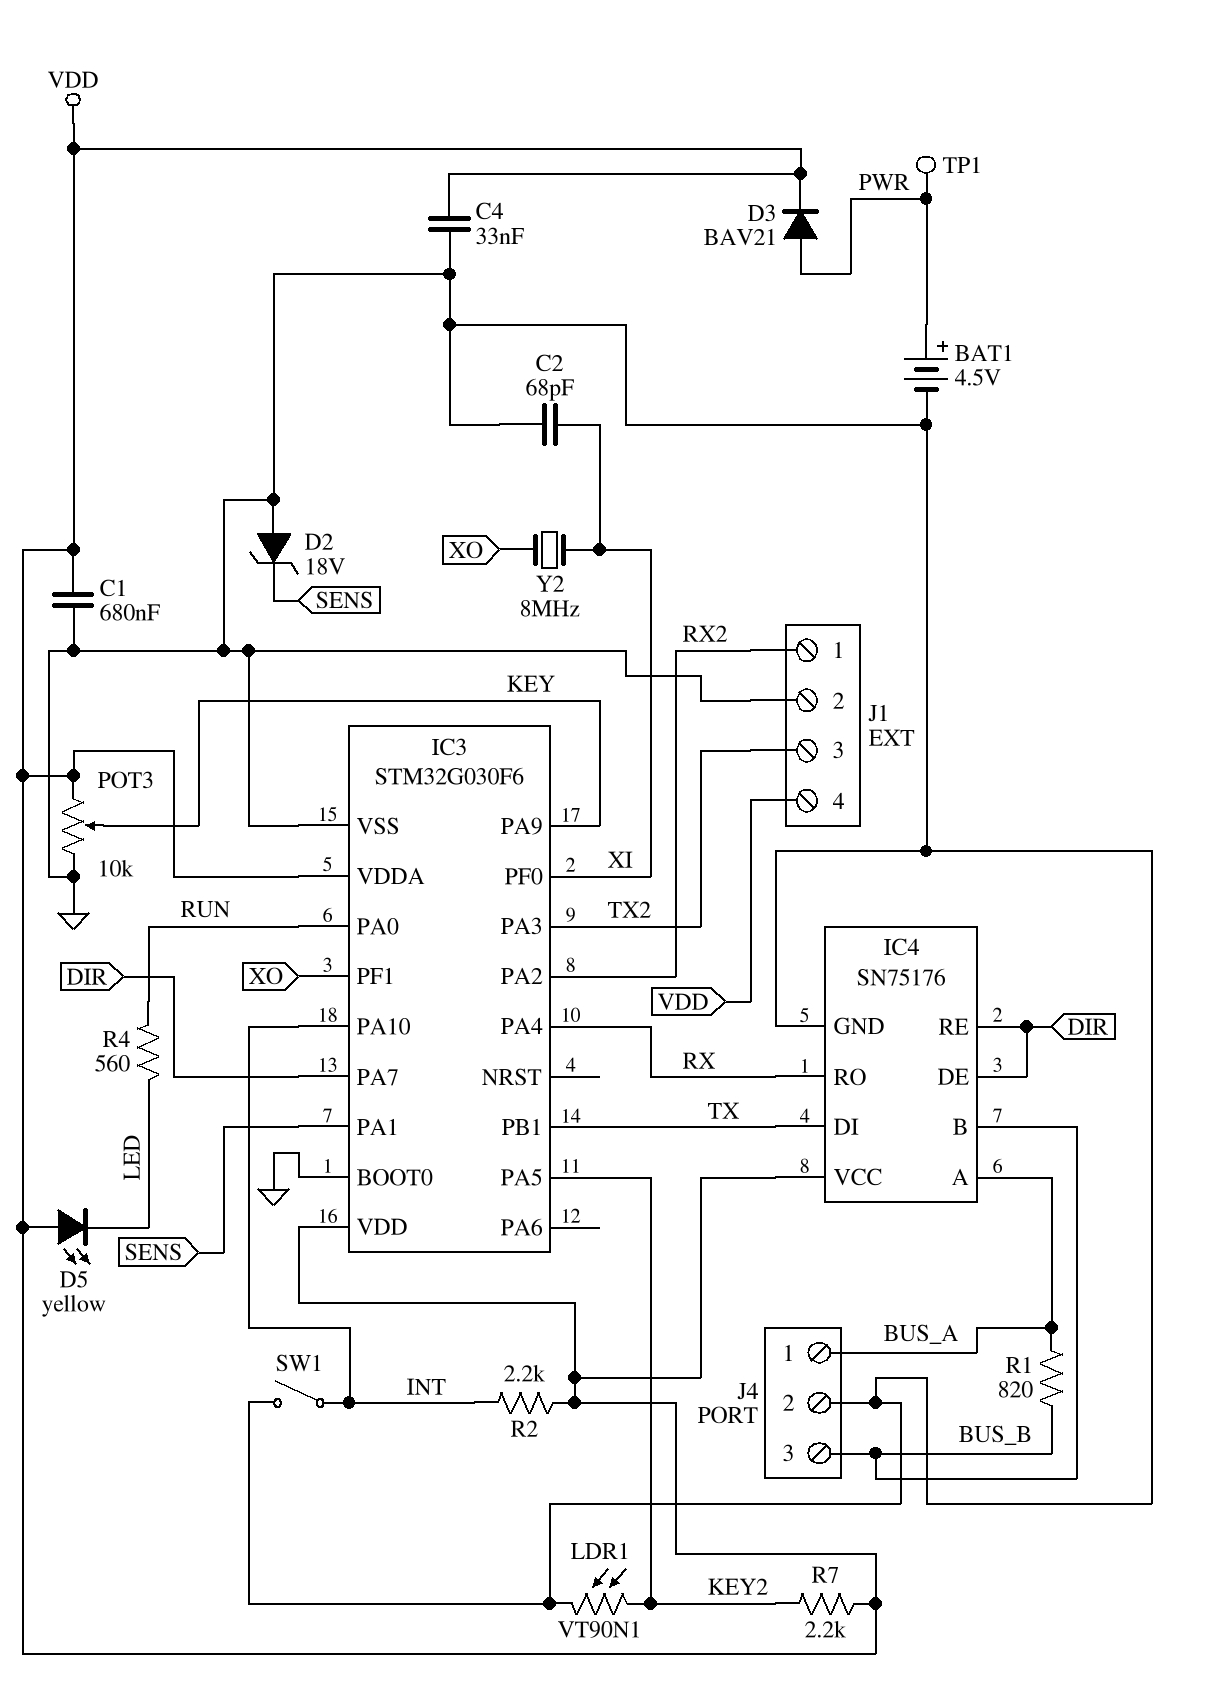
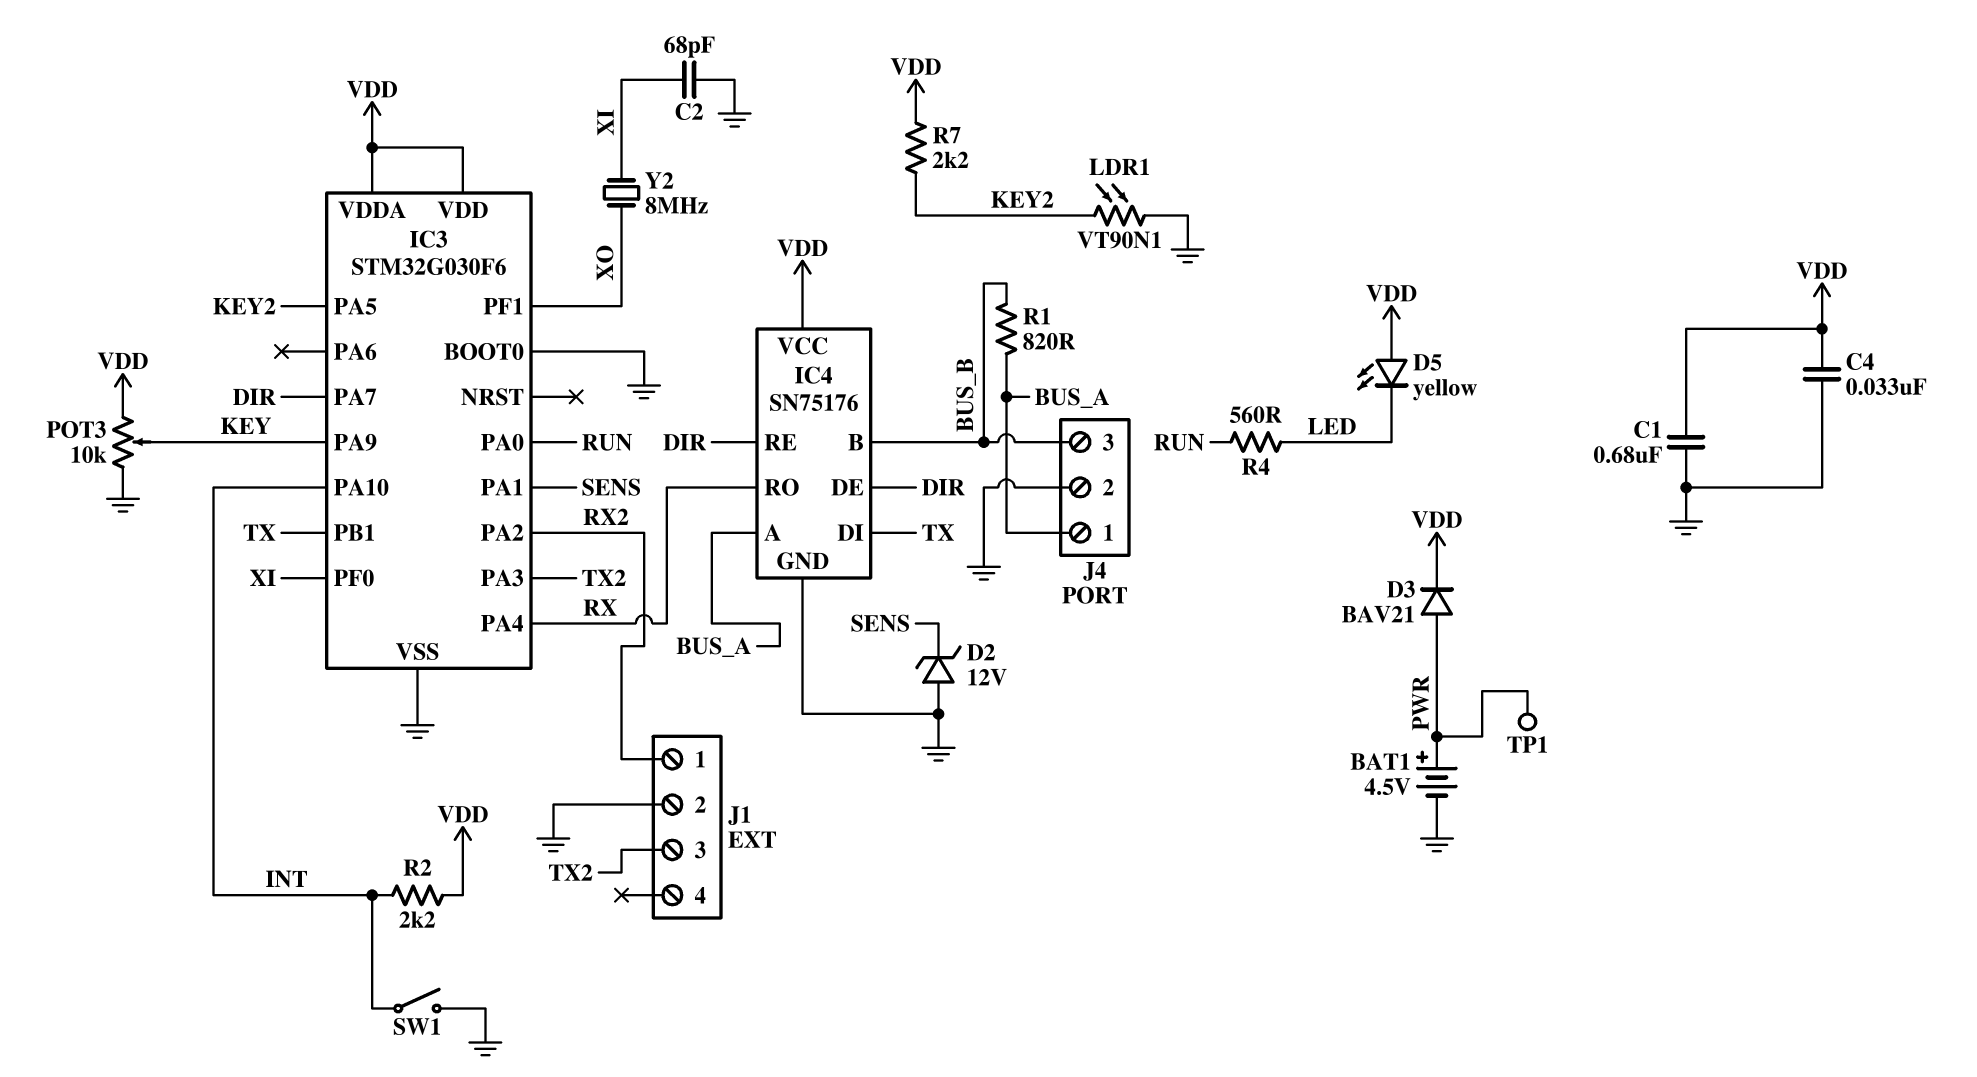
D2: zener 18V (A GND, K SENS) -> zener 12V (A GND, K SENS)
J1 pin 4: VDD -> none

